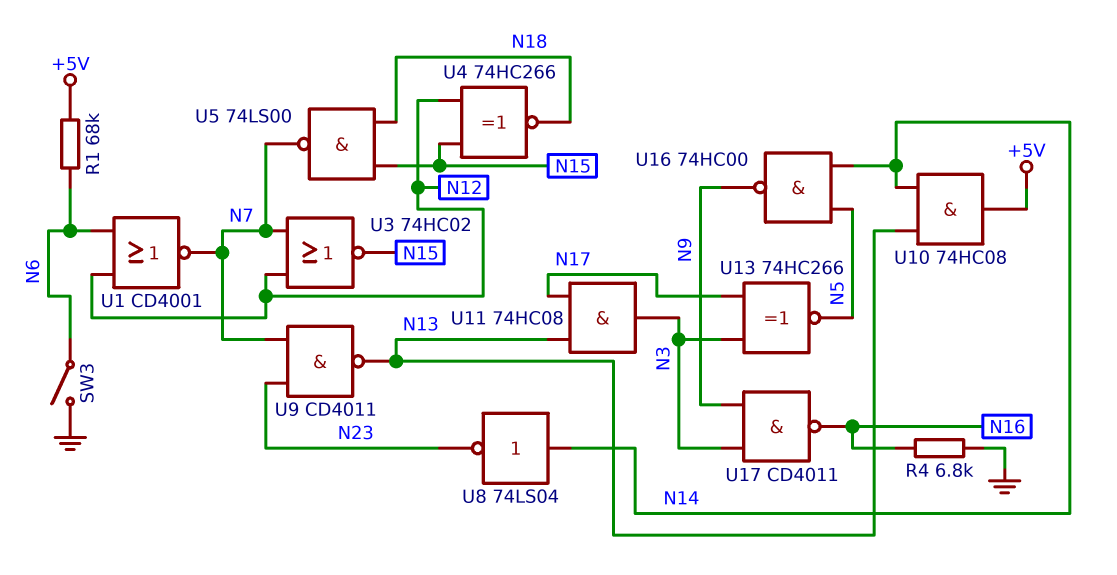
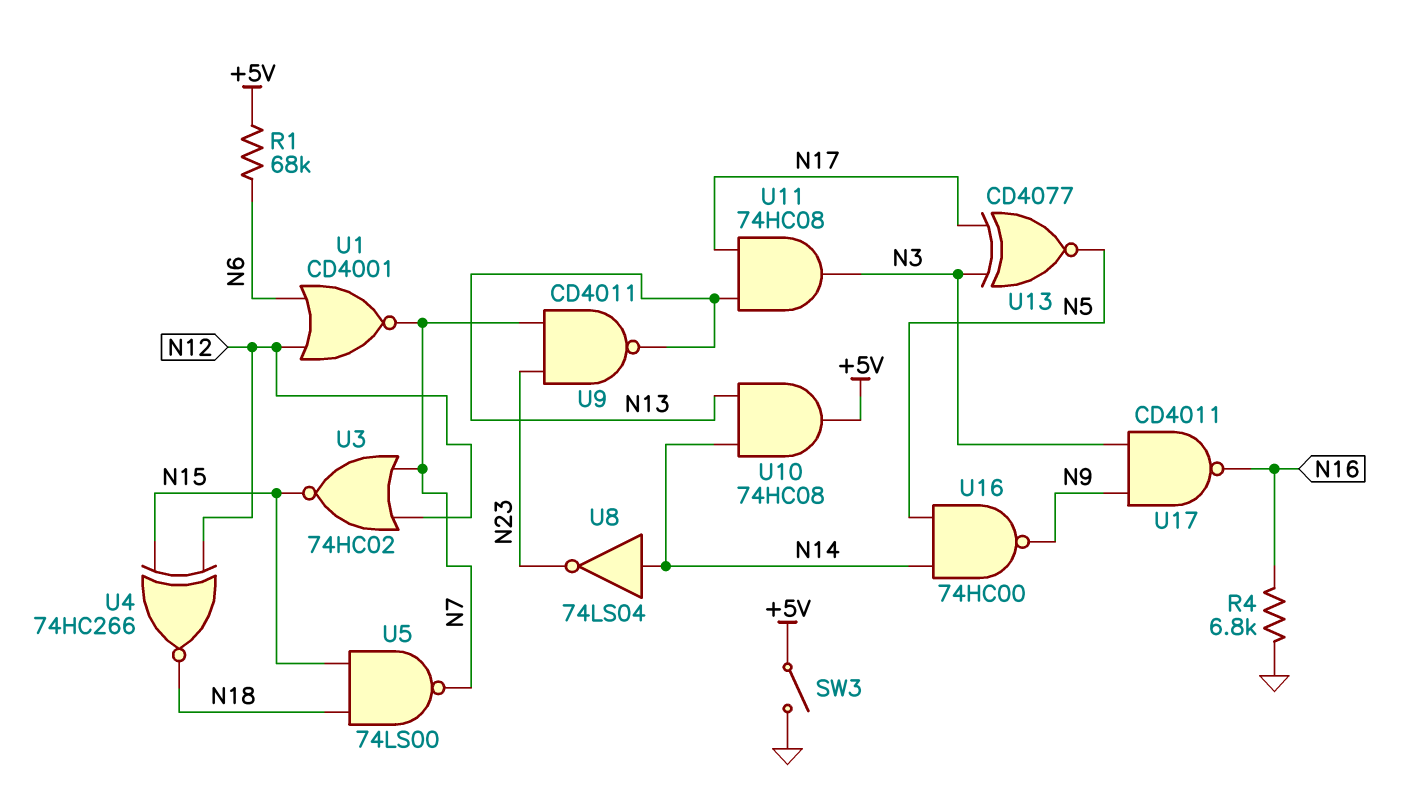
SW3: switch (GND, N6) -> switch (+5V, GND)
U13: XNOR 74HC266 (in N3, in N17, out N5) -> XNOR CD4077 (in N3, in N17, out N5)

